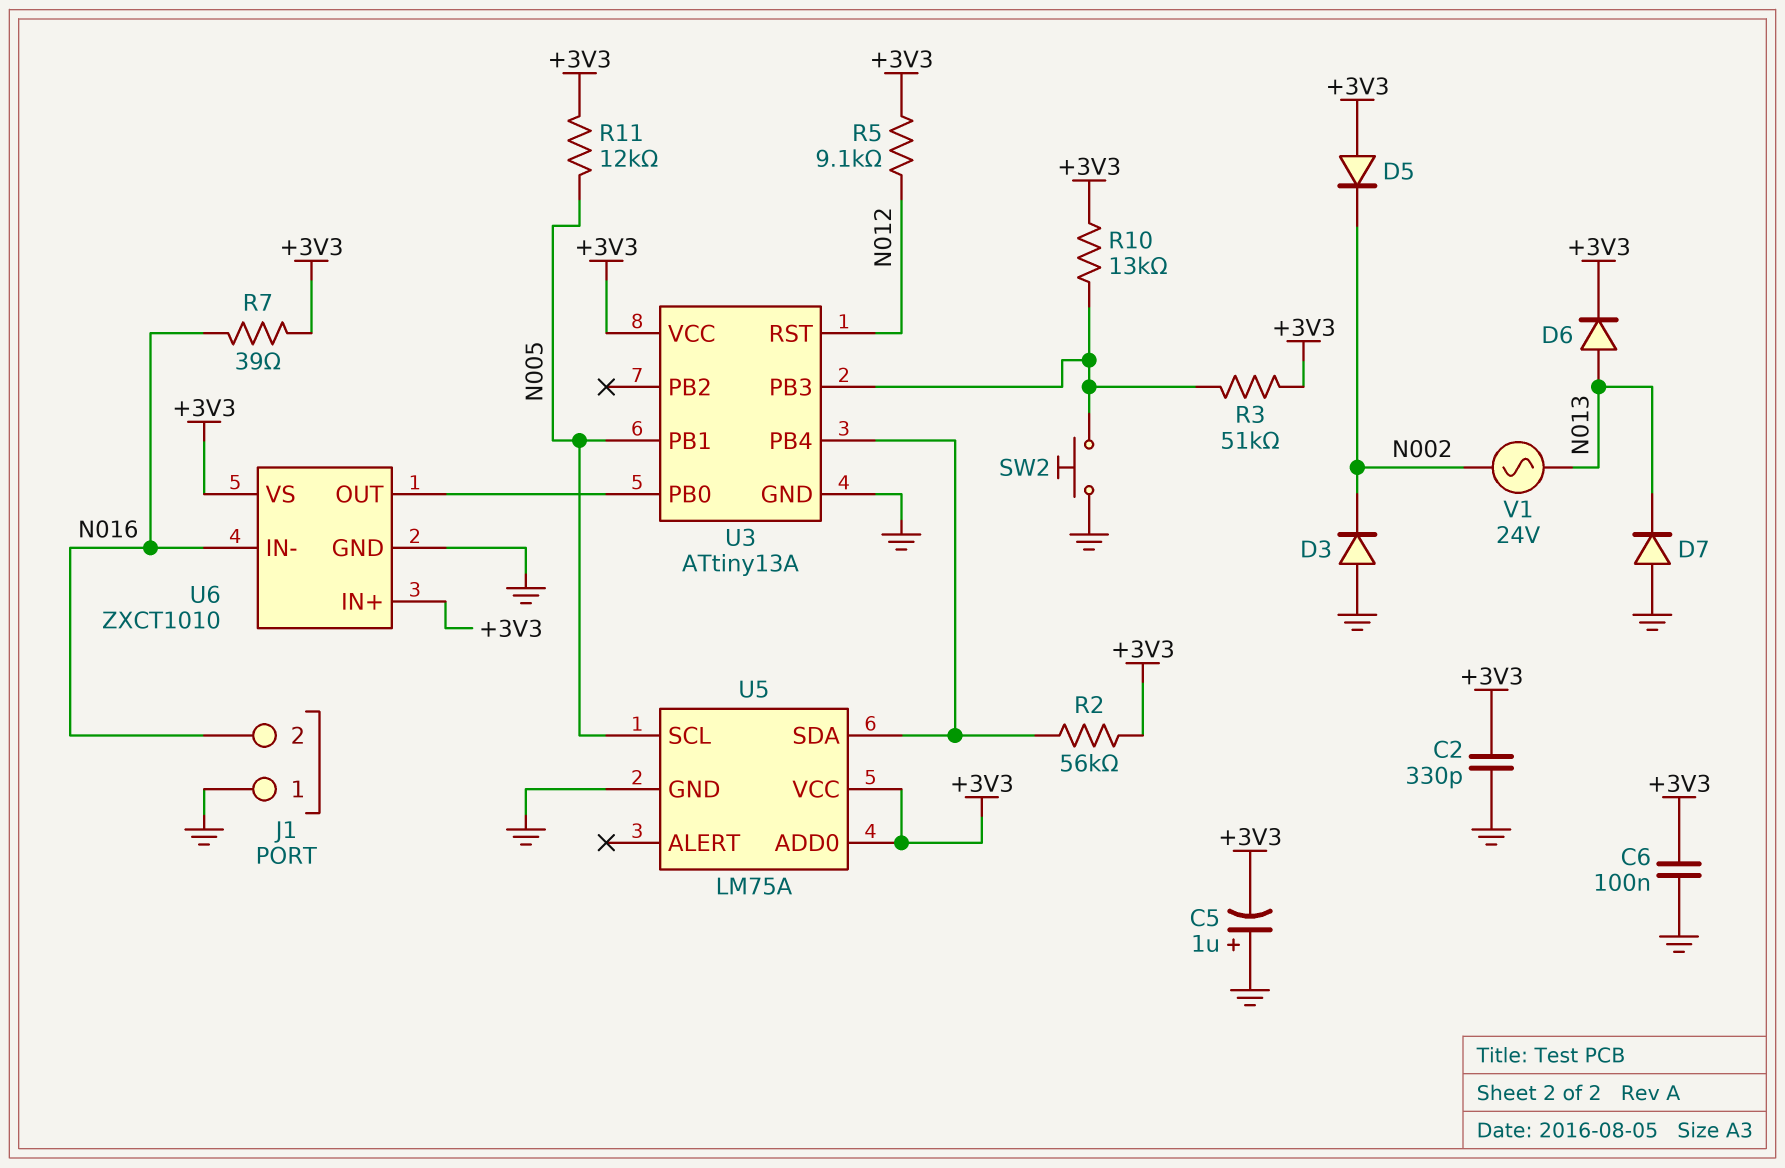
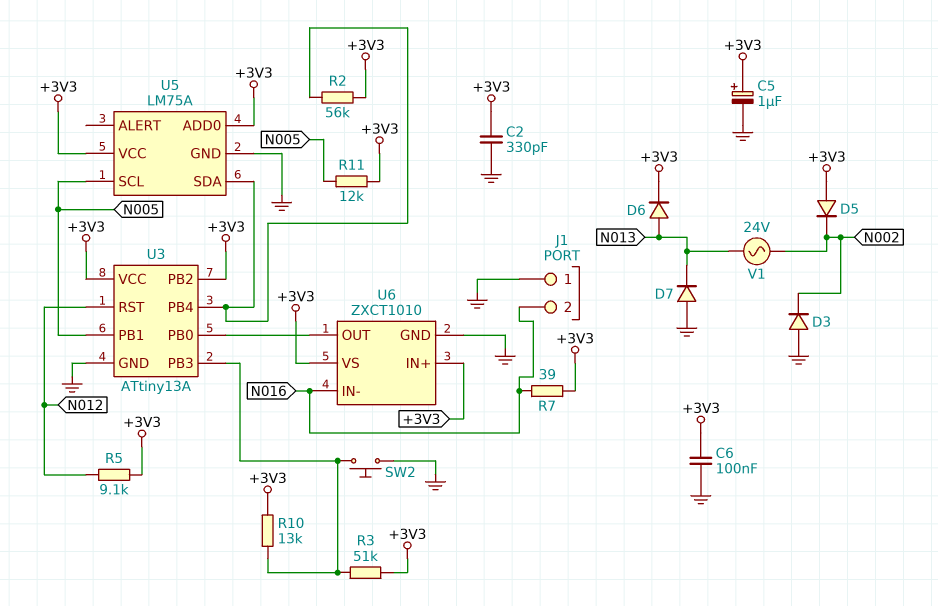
C5: 1uF (plus GND, minus +3V3) -> 1uF (plus +3V3, minus GND)
U3 pin PB2: none -> +3V3

